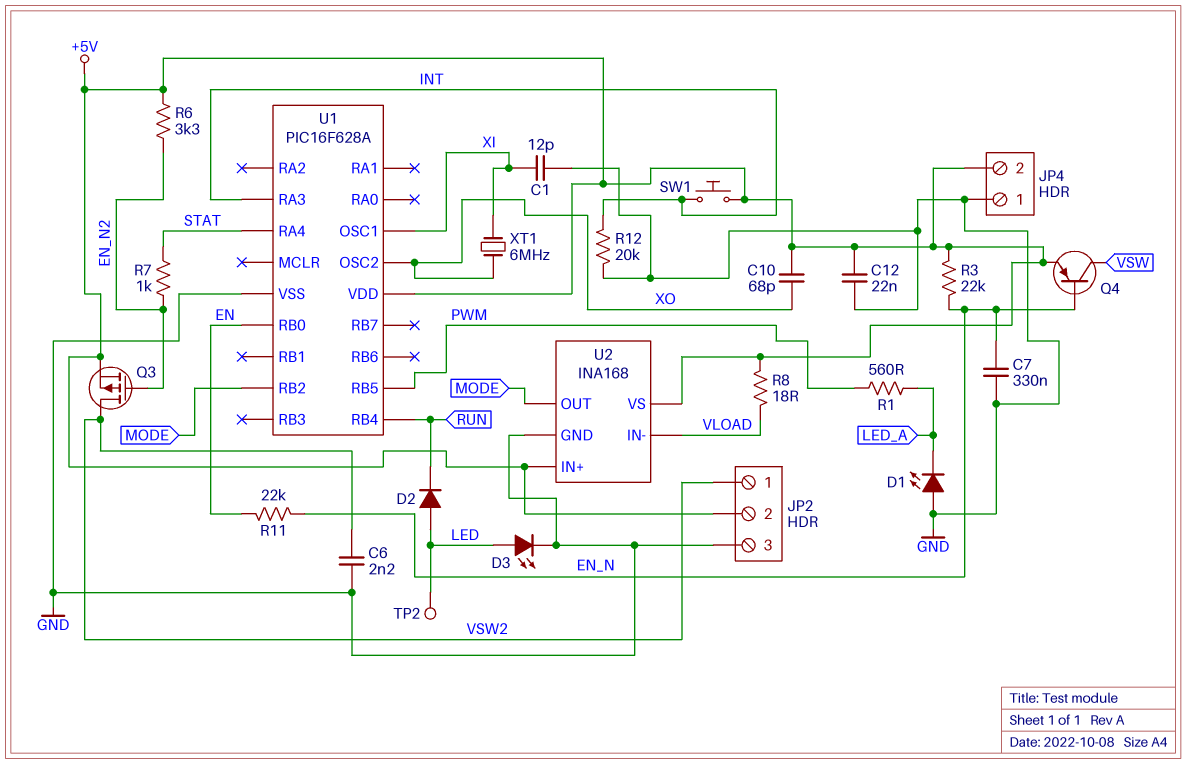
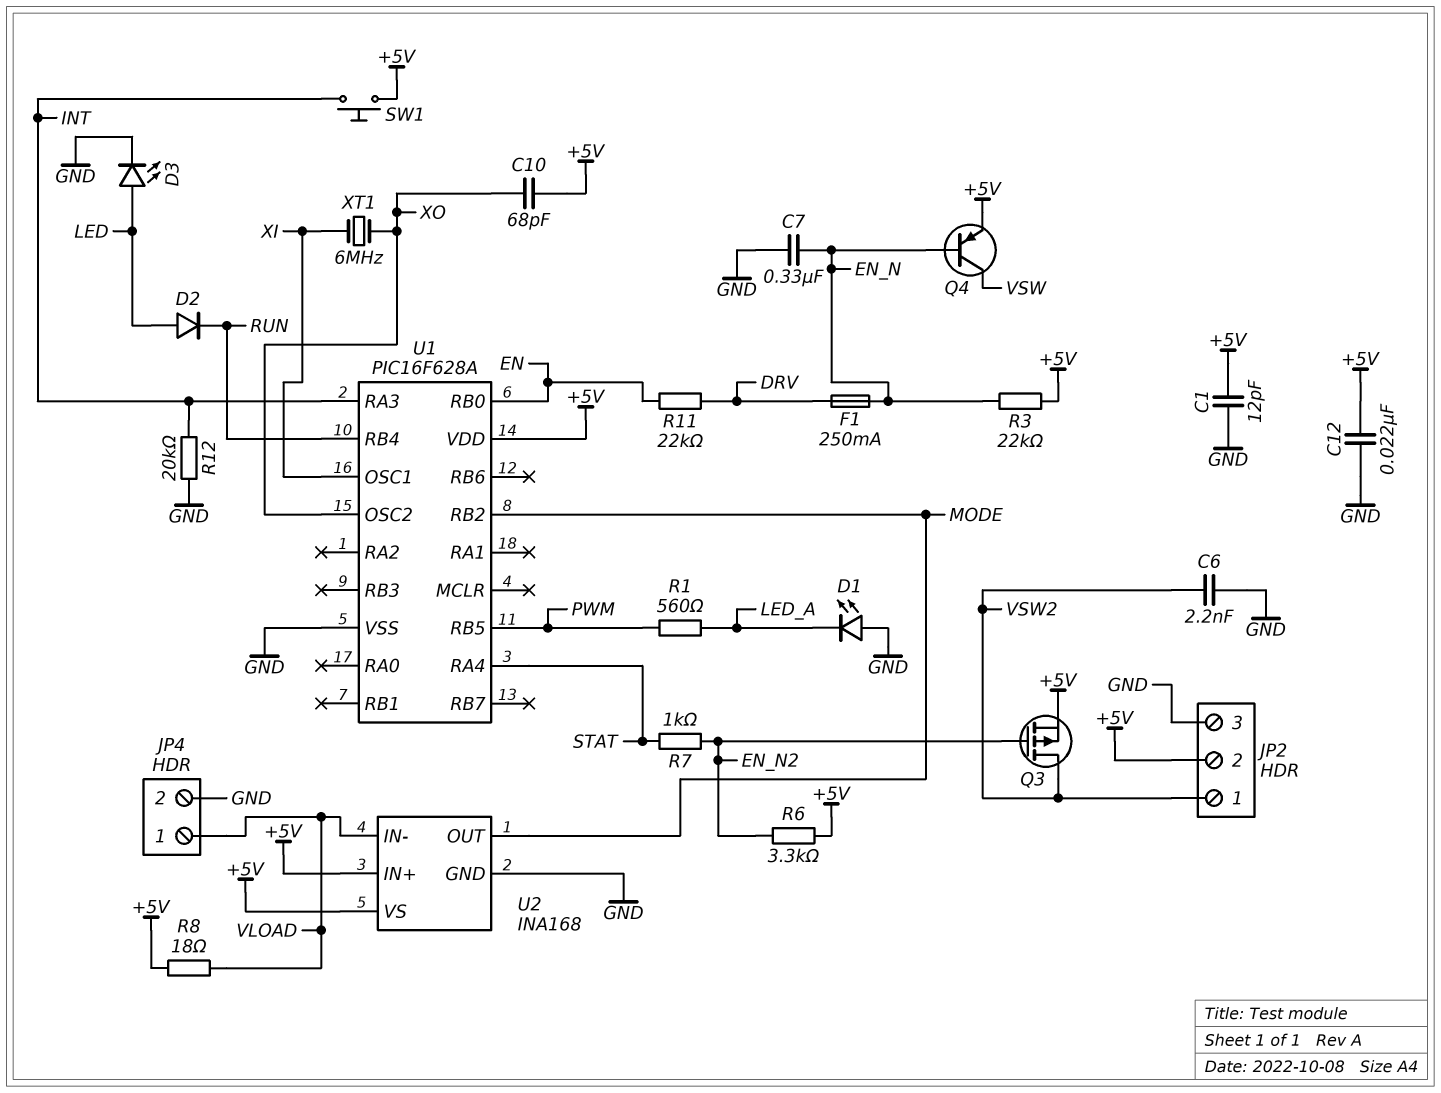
C1: 12pF (GND, XI) -> 12pF (+5V, GND)
F1: none -> 250mA (DRV, EN_N)
JP4 pin 1: GND -> VLOAD
JP4 pin 2: +5V -> GND
R11: 22k (EN, EN_N) -> 22k (DRV, EN)
TP2: test point (LED) -> none

